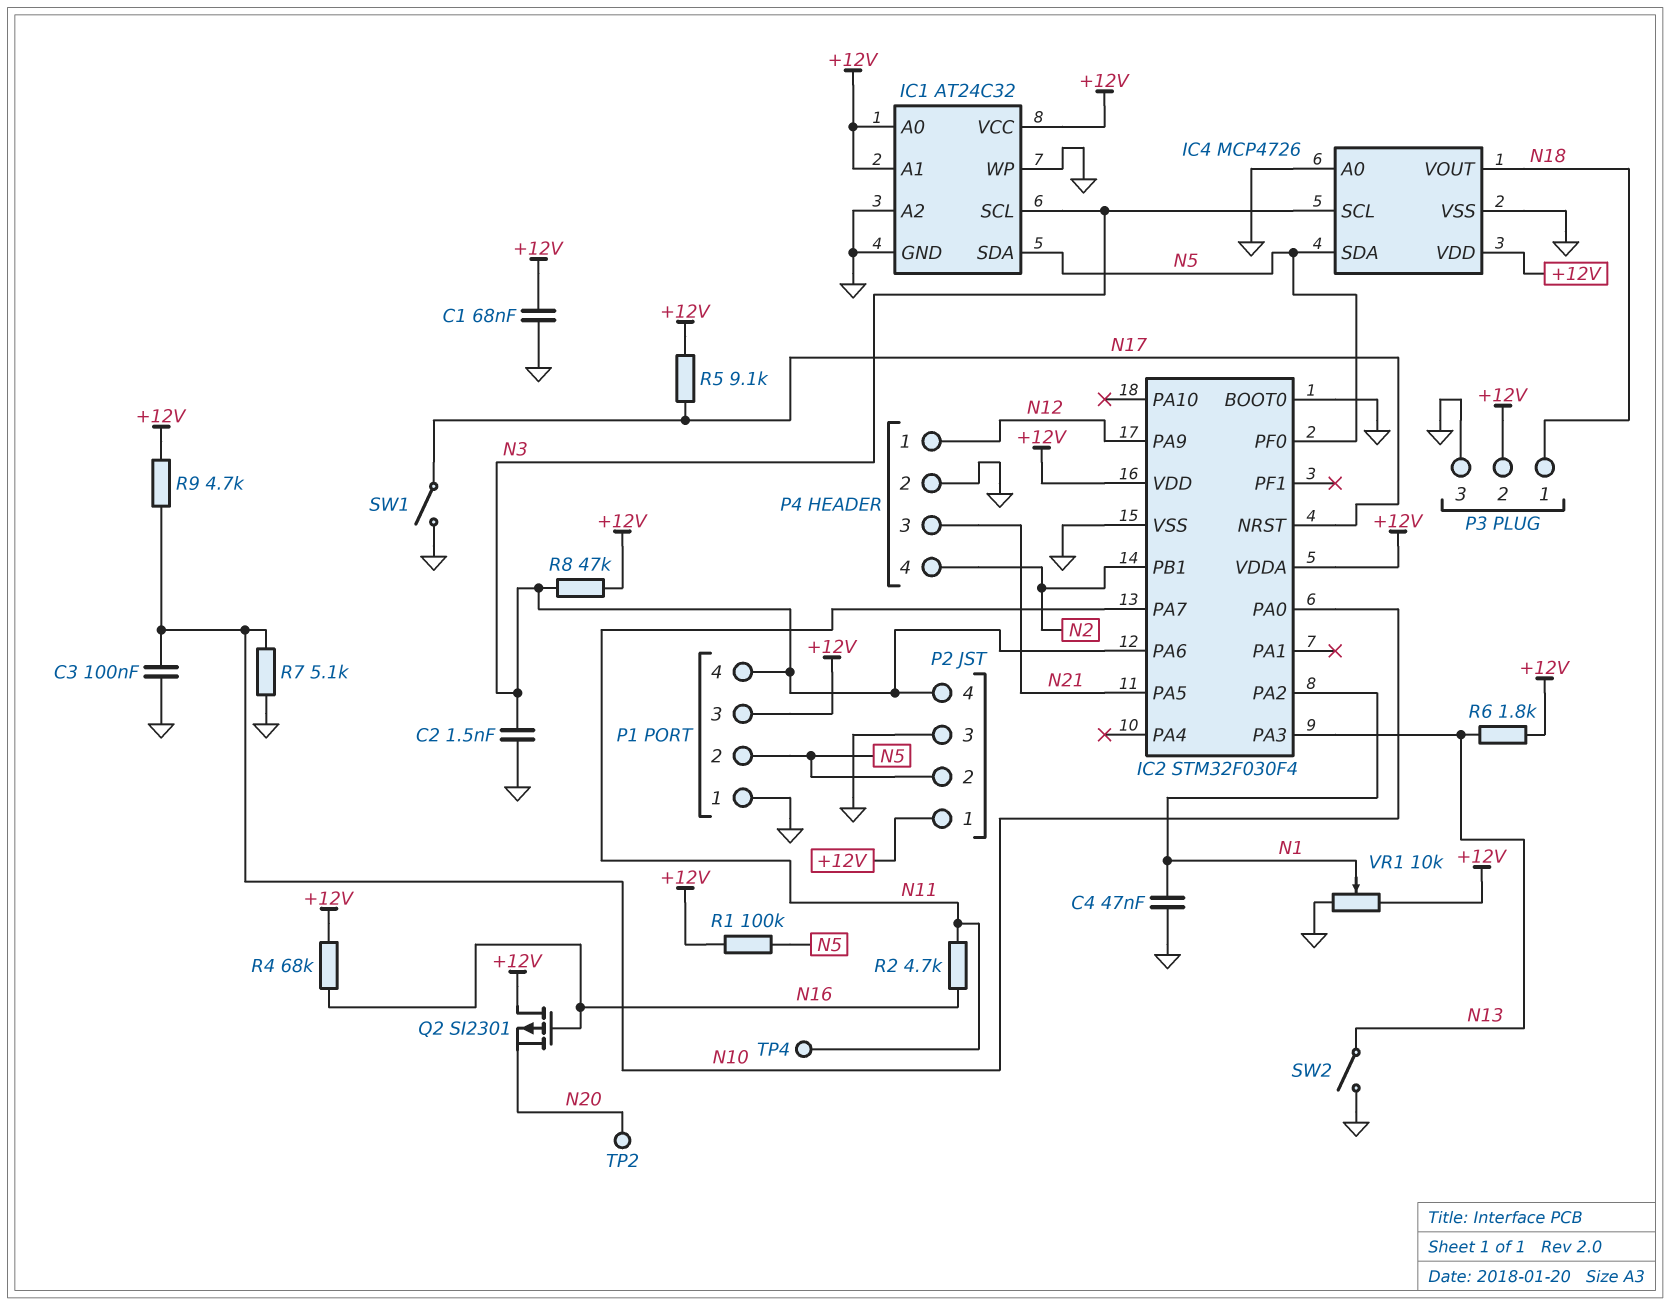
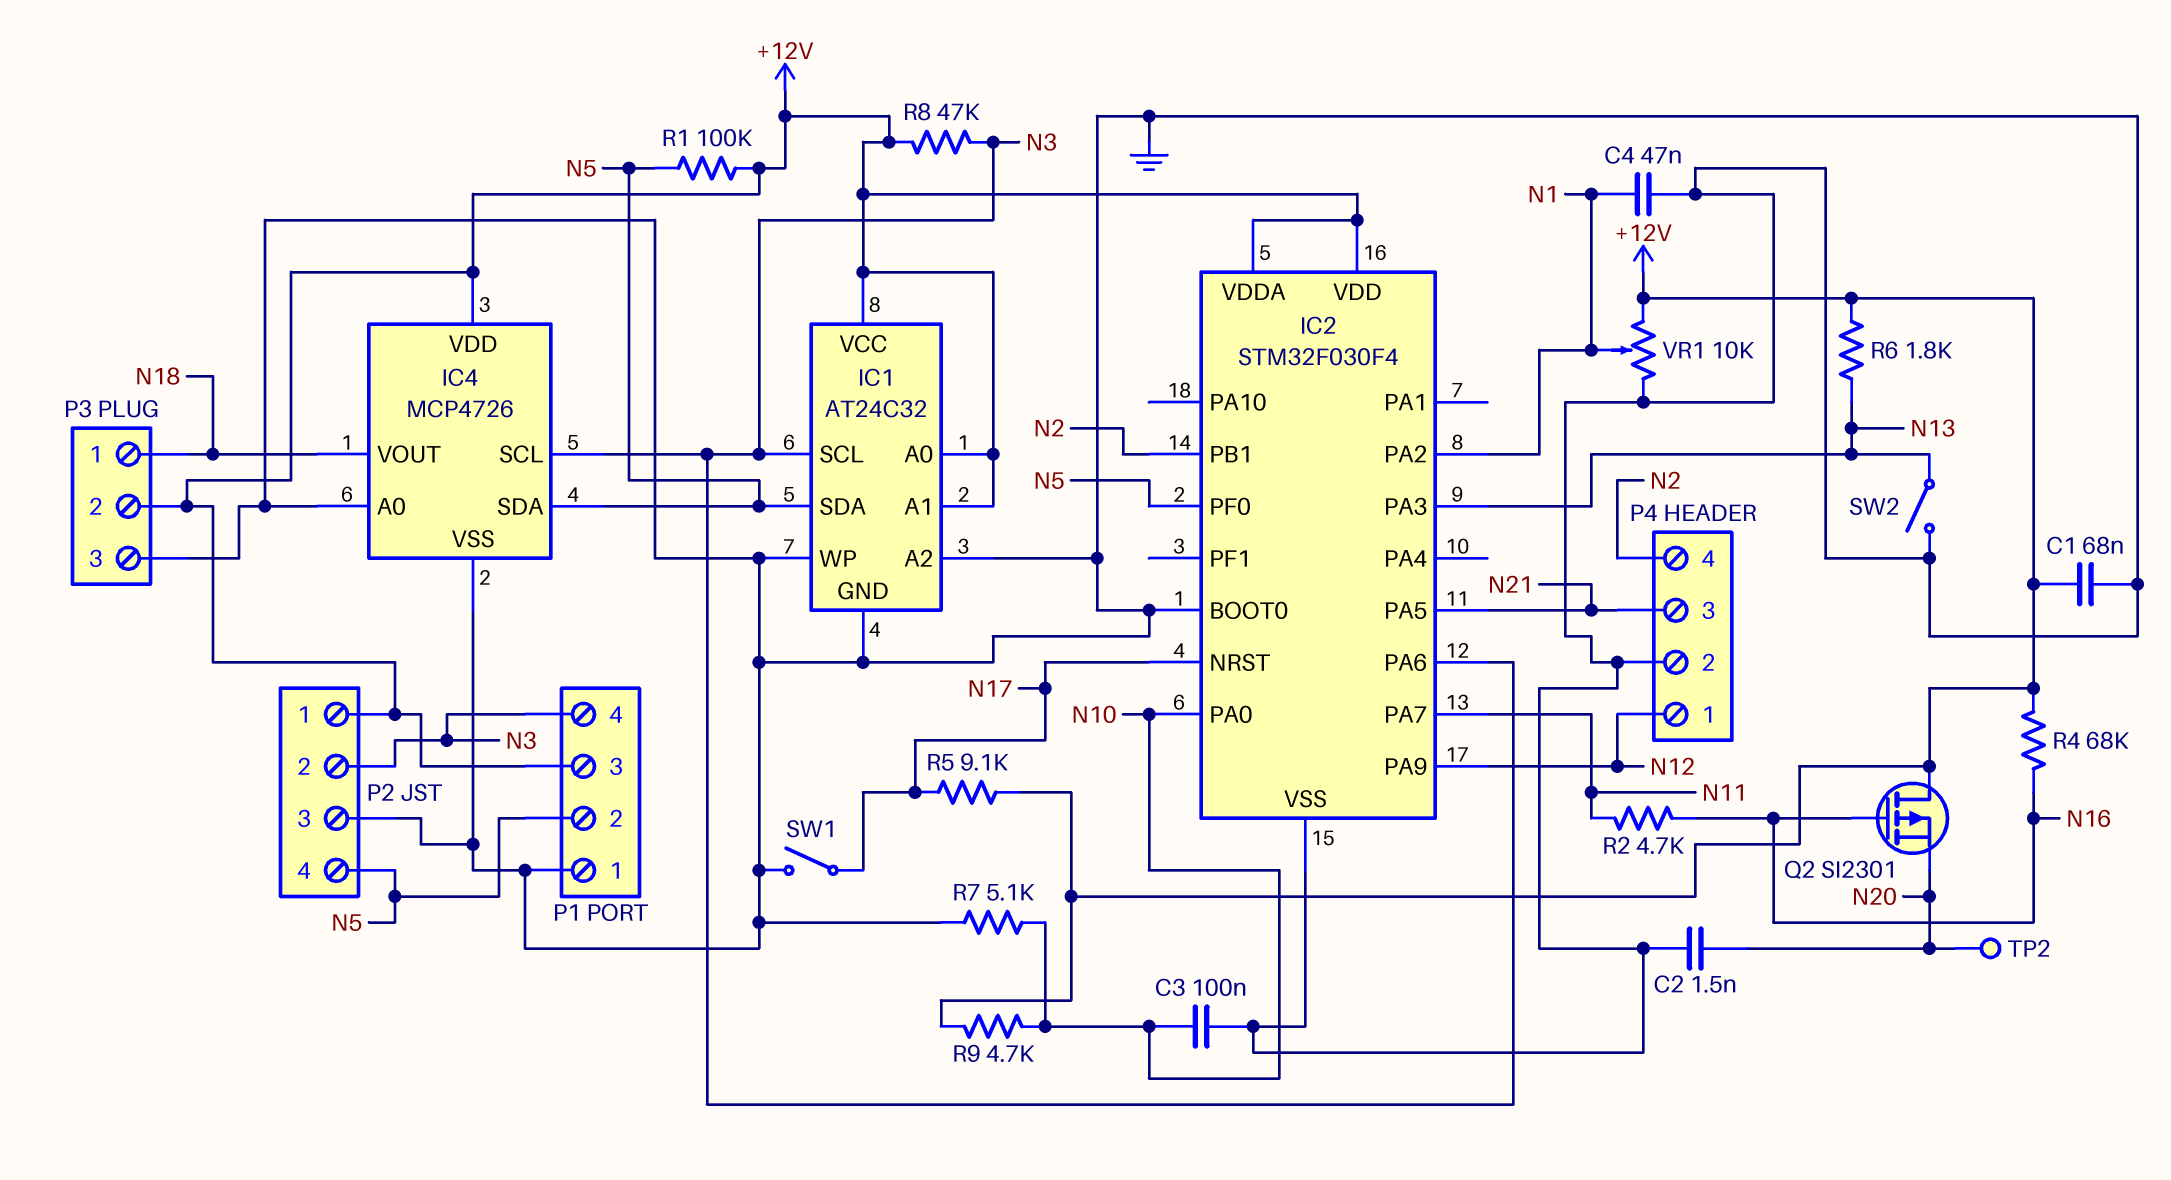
C2: 1.5nF (GND, N3) -> 1.5nF (GND, N20)
P2 pin 2: N5 -> N3
P2 pin 4: N3 -> N5
TP4: test point (N11) -> none

